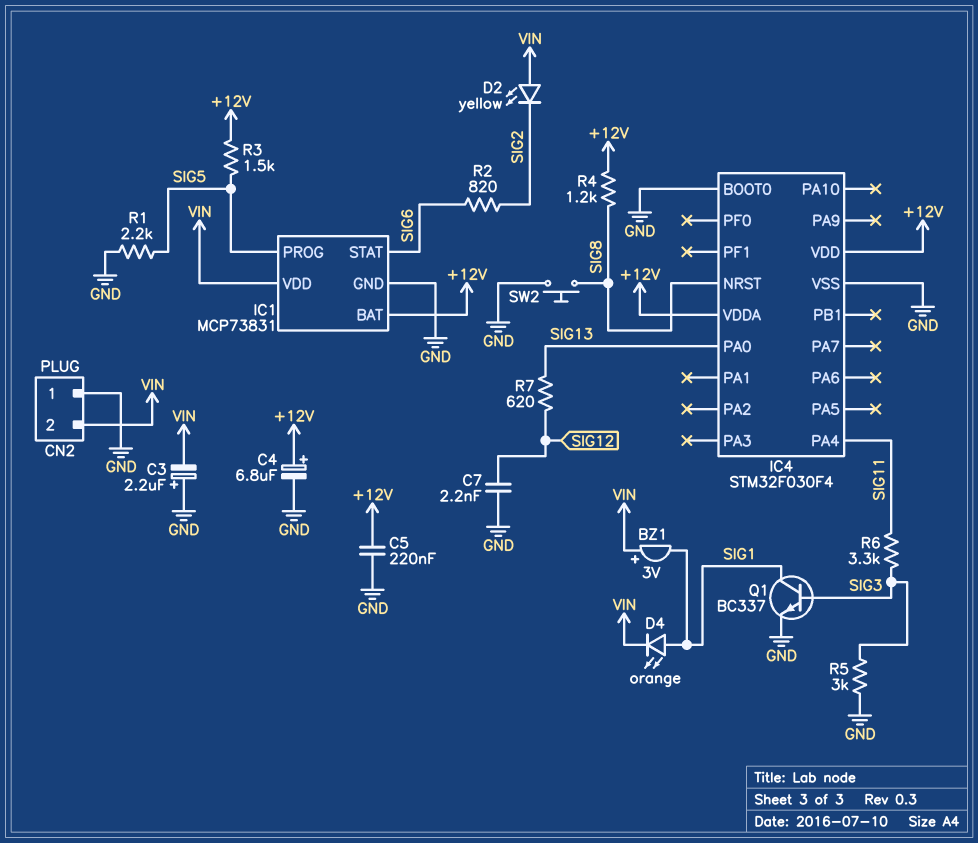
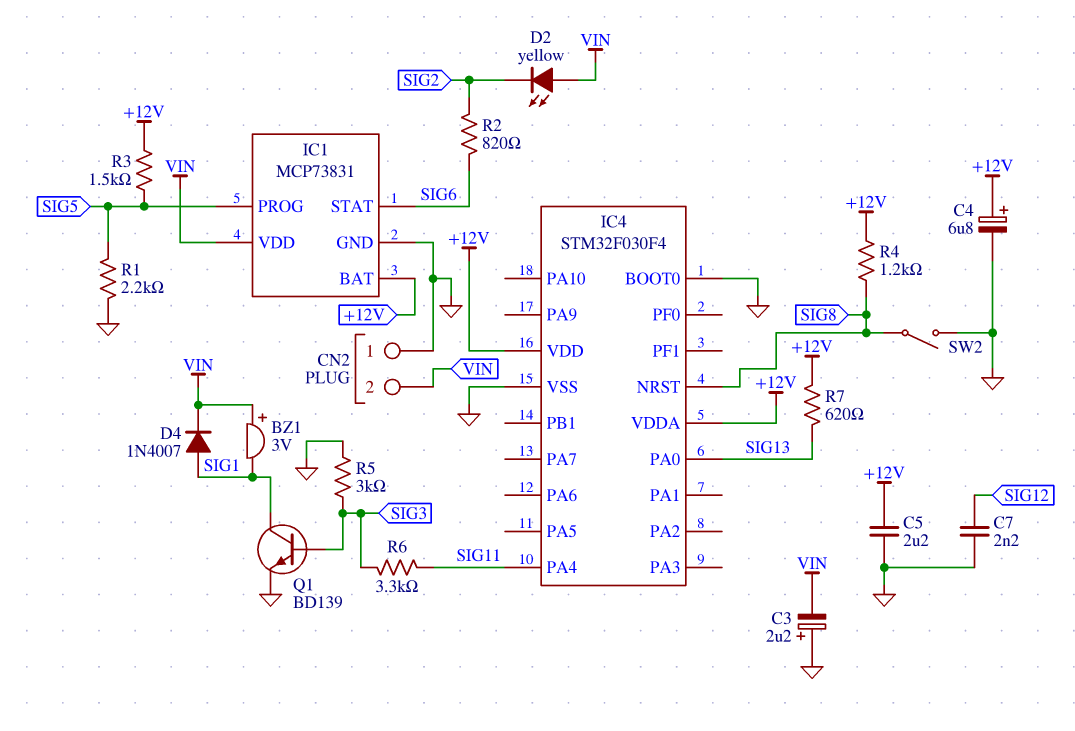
C5: 220nF (+12V, GND) -> 2.2uF (+12V, GND)
D4: LED orange (A SIG1, K VIN) -> diode 1N4007 (A SIG1, K VIN)
Q1: NPN BC337 (B SIG3, C SIG1, E GND) -> NPN BD139 (B SIG3, C SIG1, E GND)
R7: 620 (SIG12, SIG13) -> 620 (+12V, SIG13)
SW2: button (GND, SIG8) -> switch (GND, SIG8)

